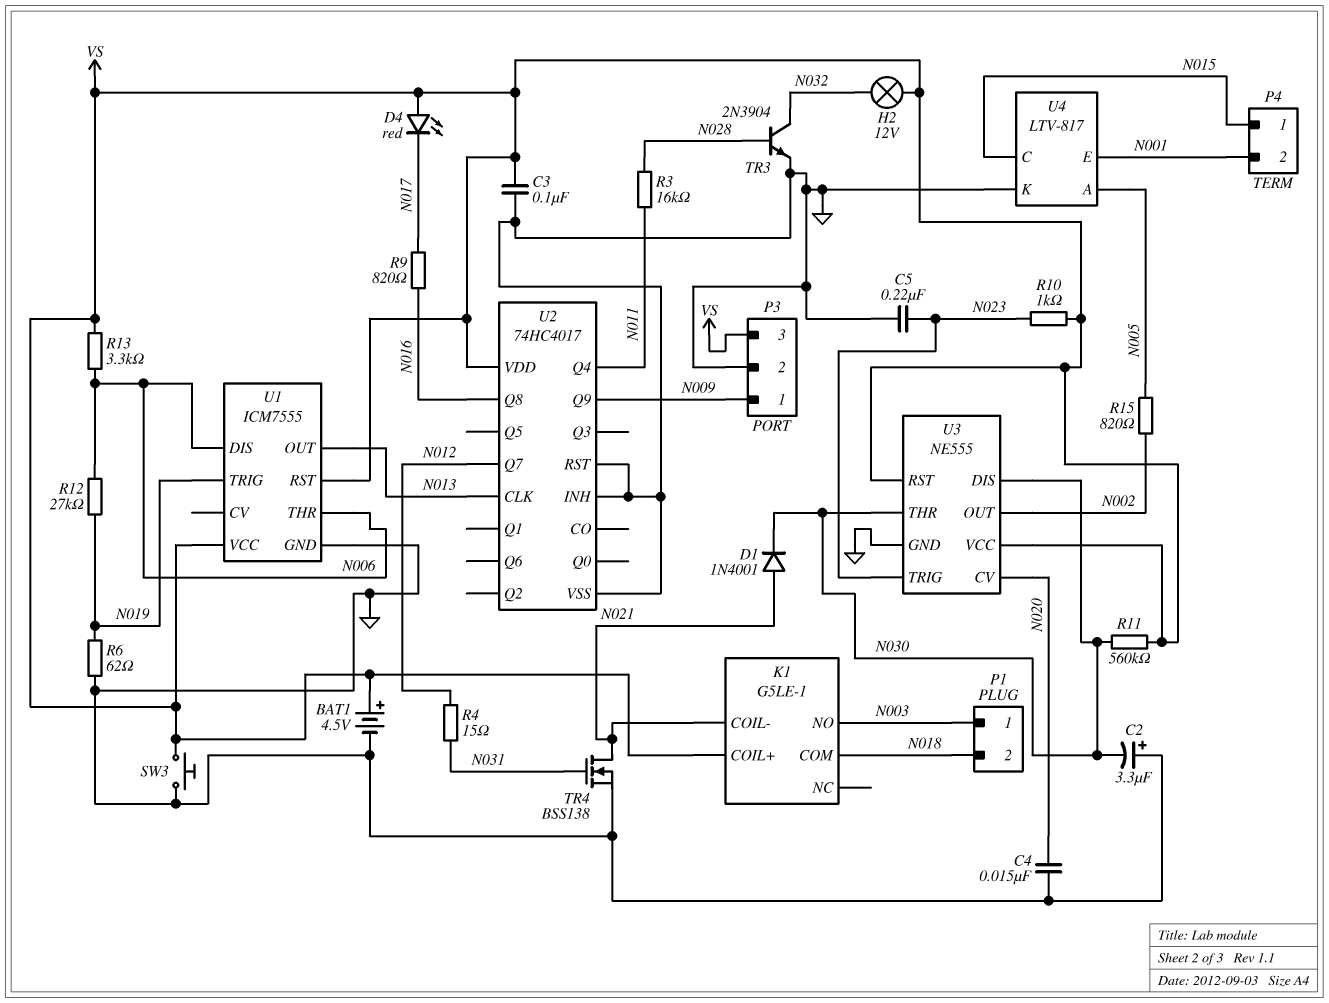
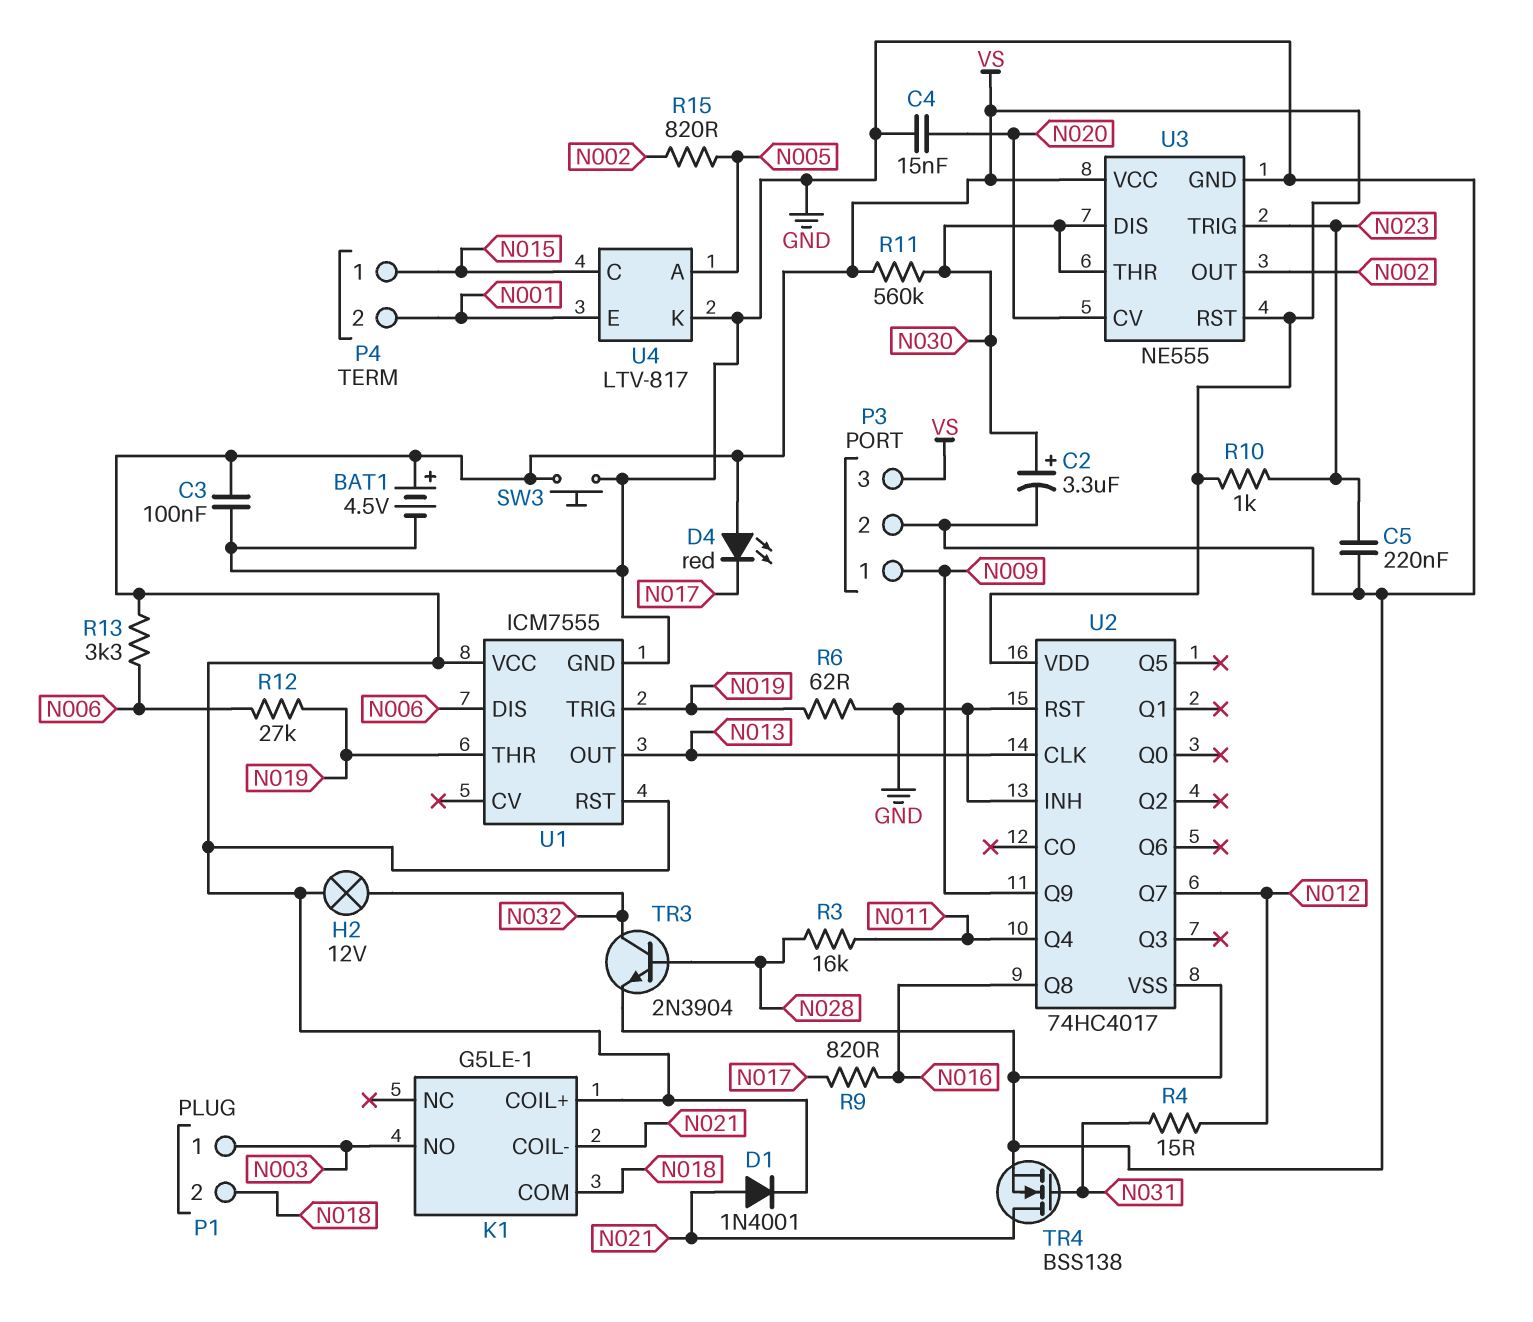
C2: 3.3uF (plus GND, minus N030) -> 3.3uF (plus N030, minus GND)
D1: diode 1N4001 (A N021, K N030) -> diode 1N4001 (A N021, K VS)
U1 pin THR: N006 -> N019

